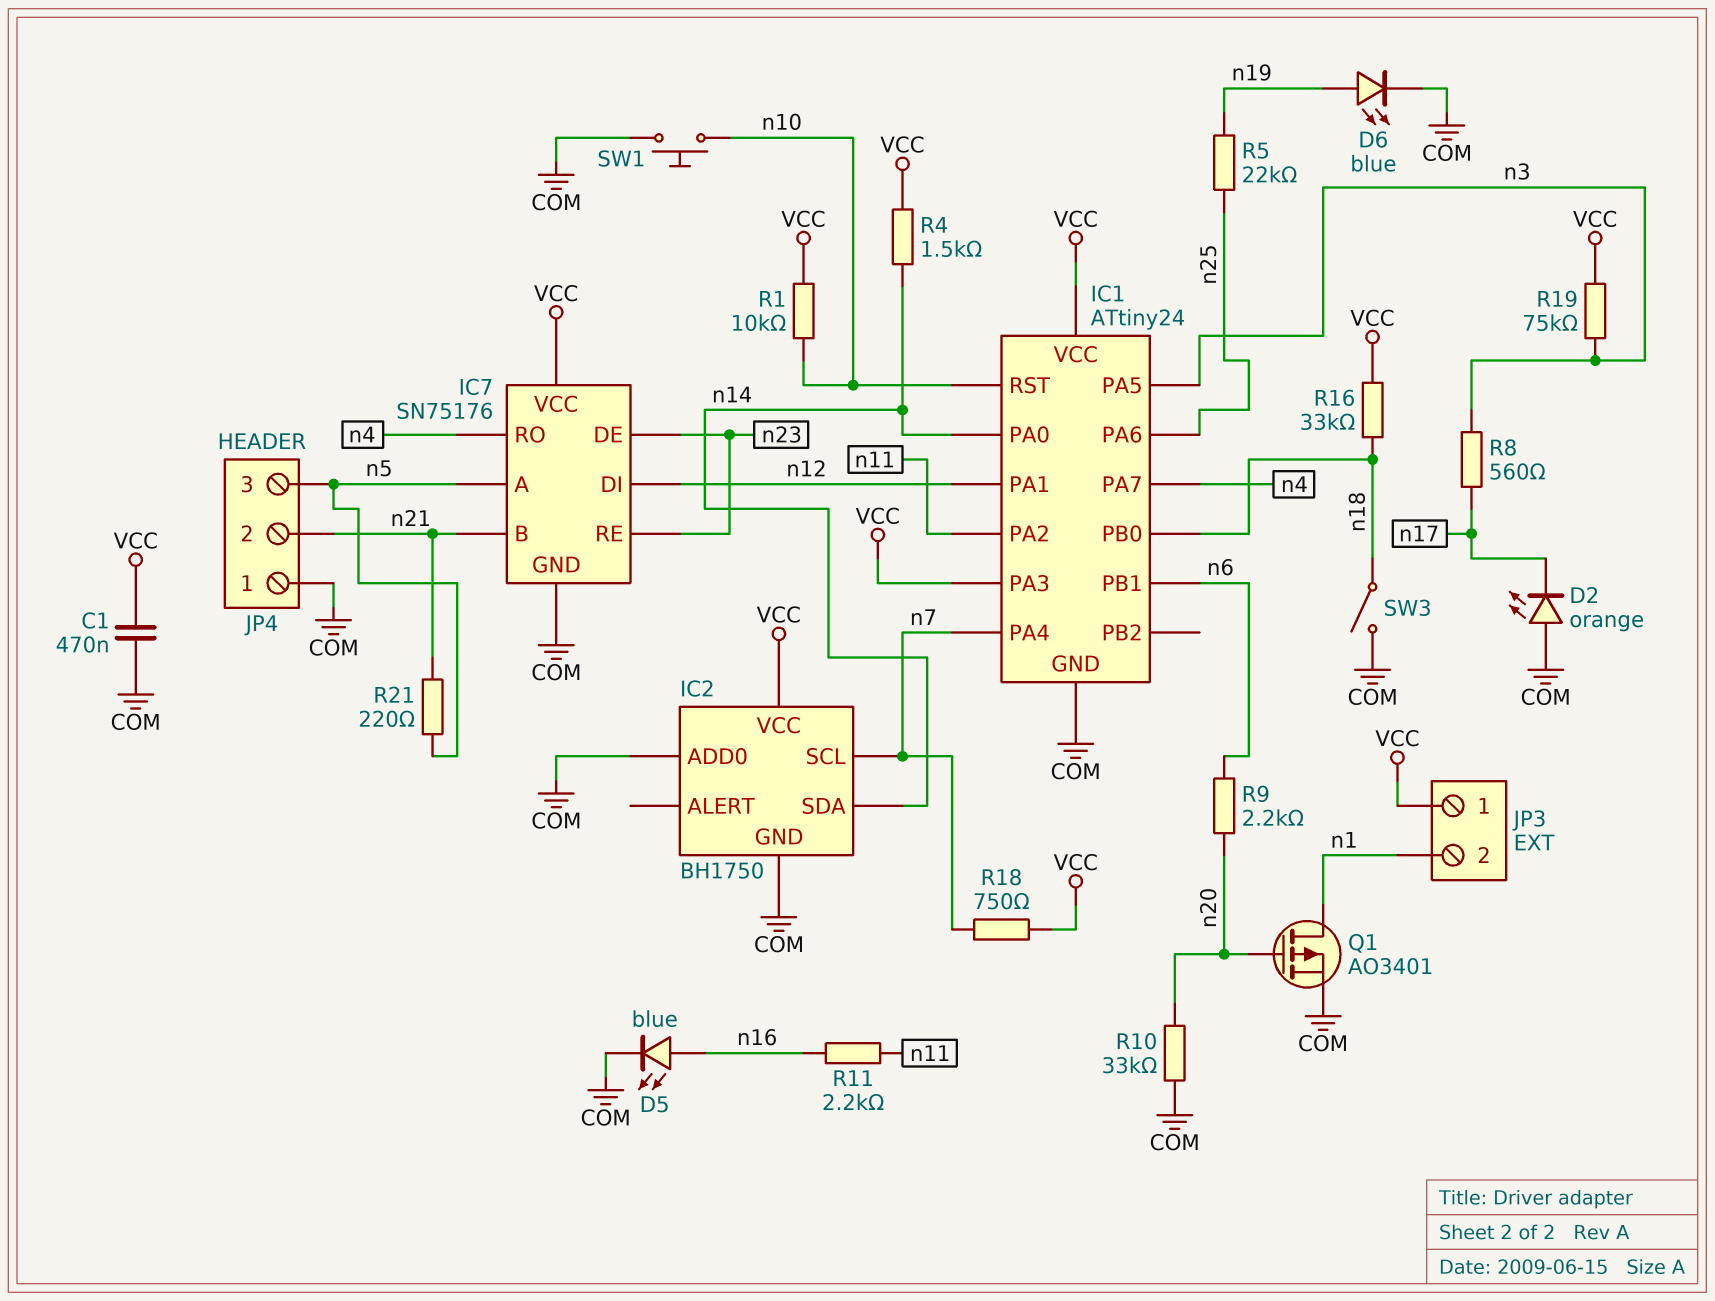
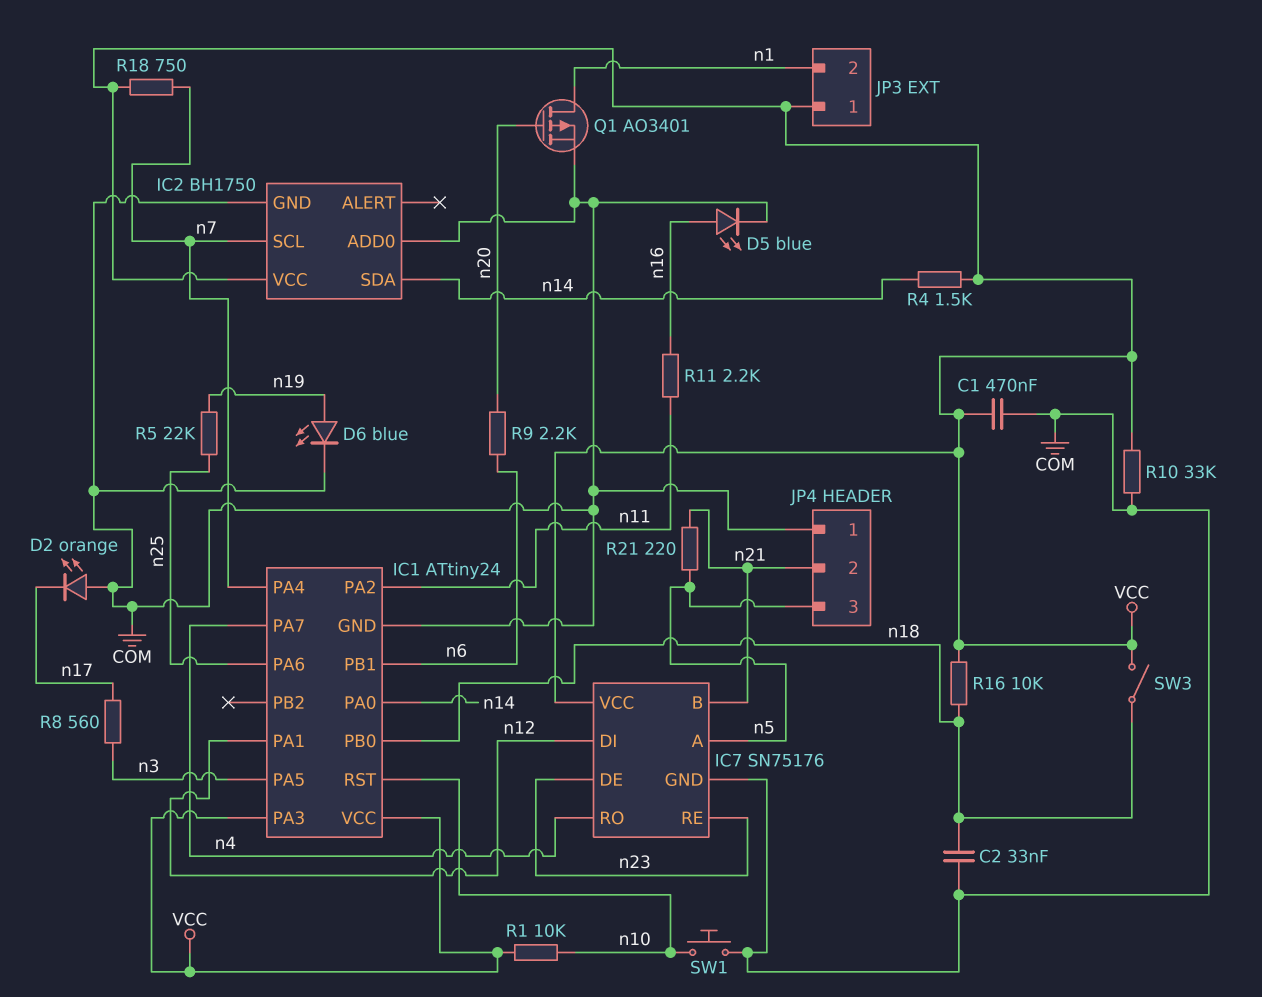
C2: none -> 33nF (COM, n18)
R10: 33k (COM, n20) -> 33k (COM, VCC)
R16: 33k (VCC, n18) -> 10k (VCC, n18)
R19: 75k (VCC, n3) -> none
SW3: switch (COM, n18) -> switch (VCC, n18)

